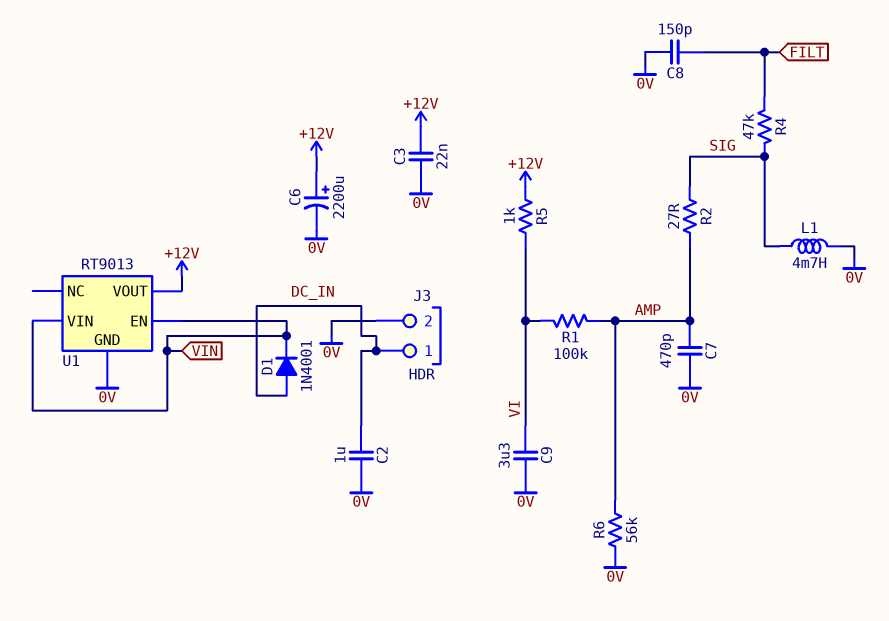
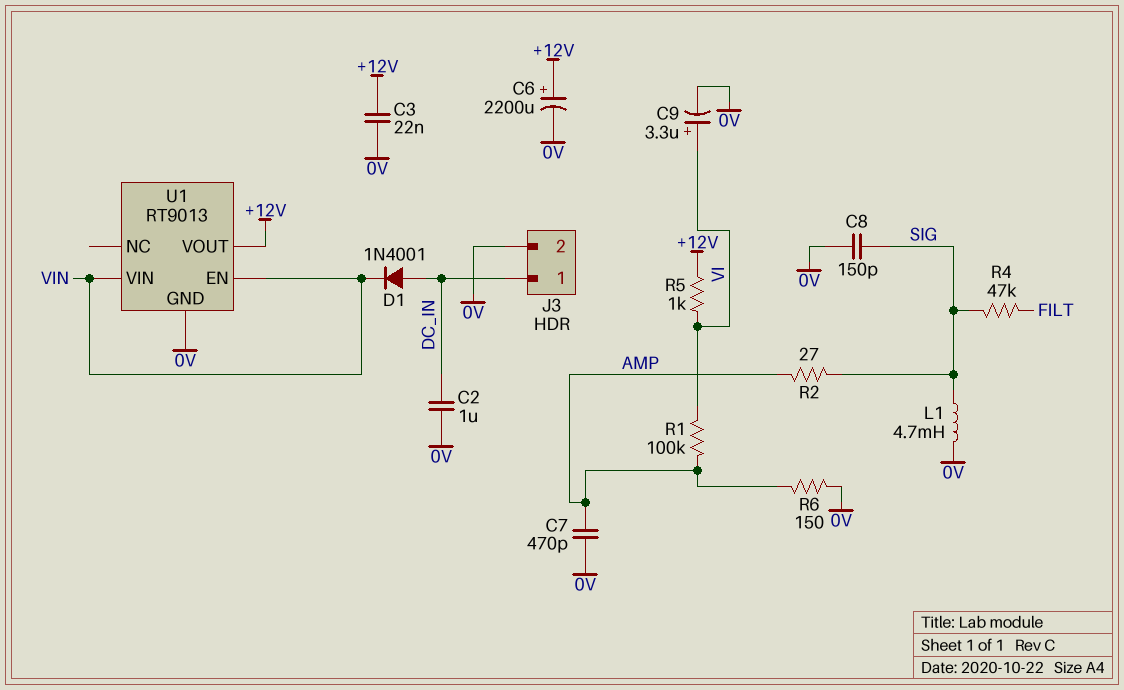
C8: 150pF (0V, FILT) -> 150pF (0V, SIG)
C9: 3.3uF (0V, VI) -> 3.3uF (plus VI, minus 0V)
R6: 56k (0V, AMP) -> 150 (0V, AMP)

